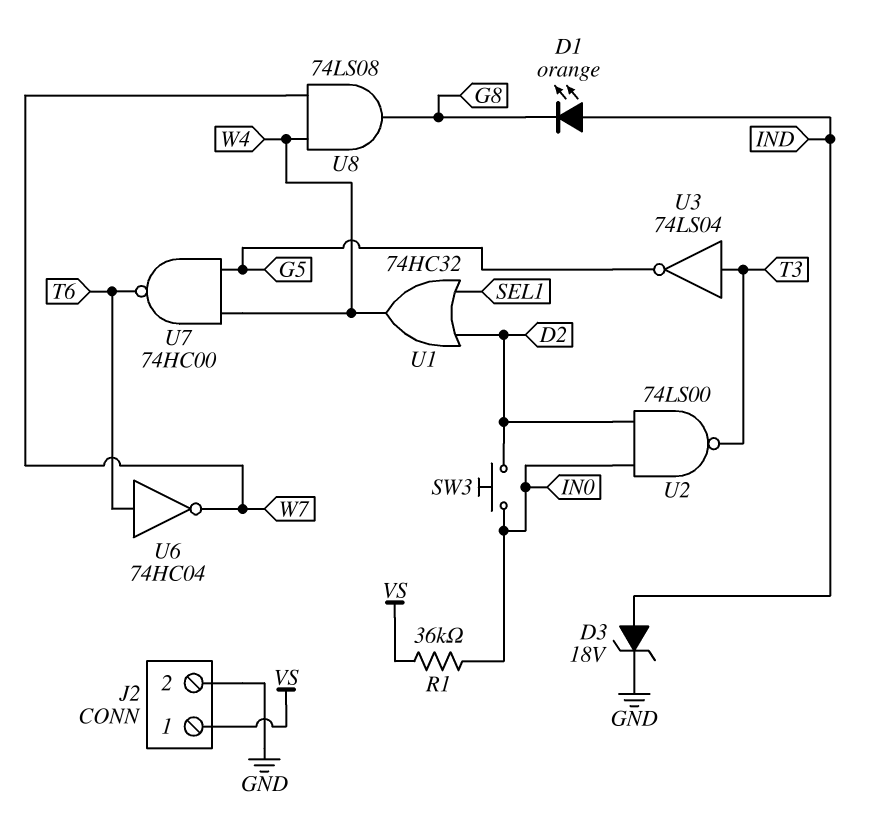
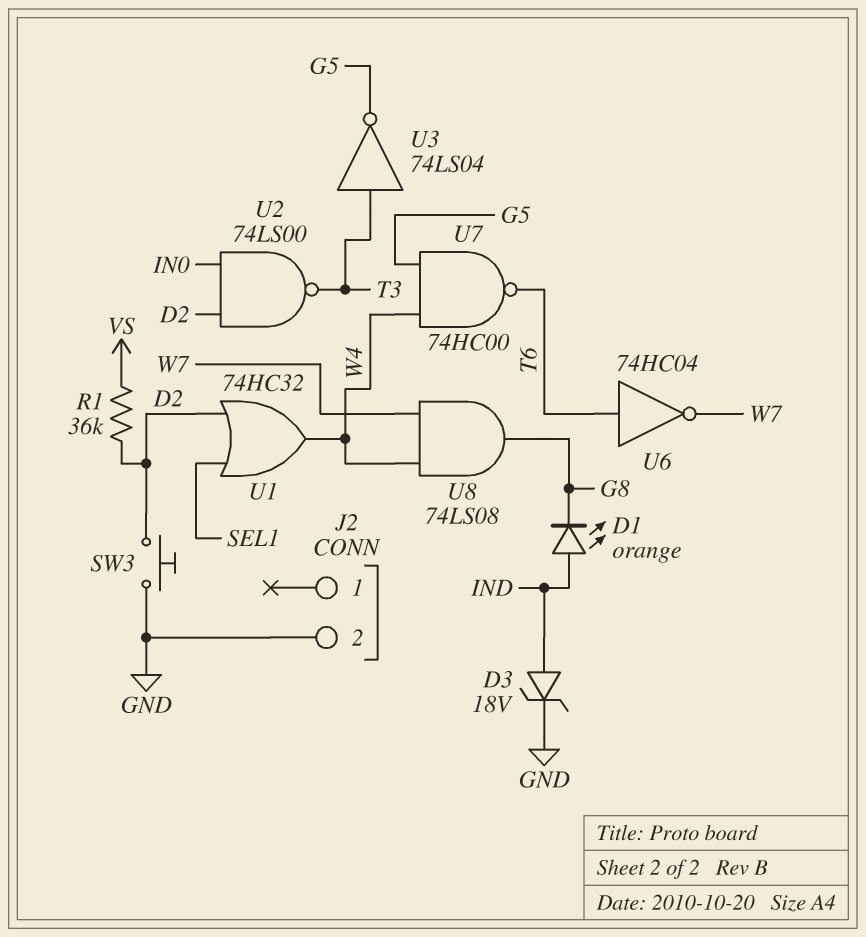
J2 pin 1: VS -> none
R1: 36k (IN0, VS) -> 36k (D2, VS)
SW3: button (D2, IN0) -> button (D2, GND)

